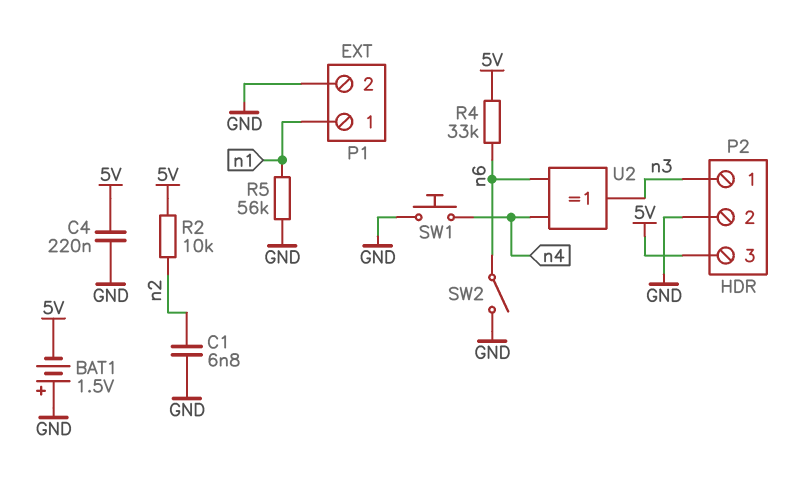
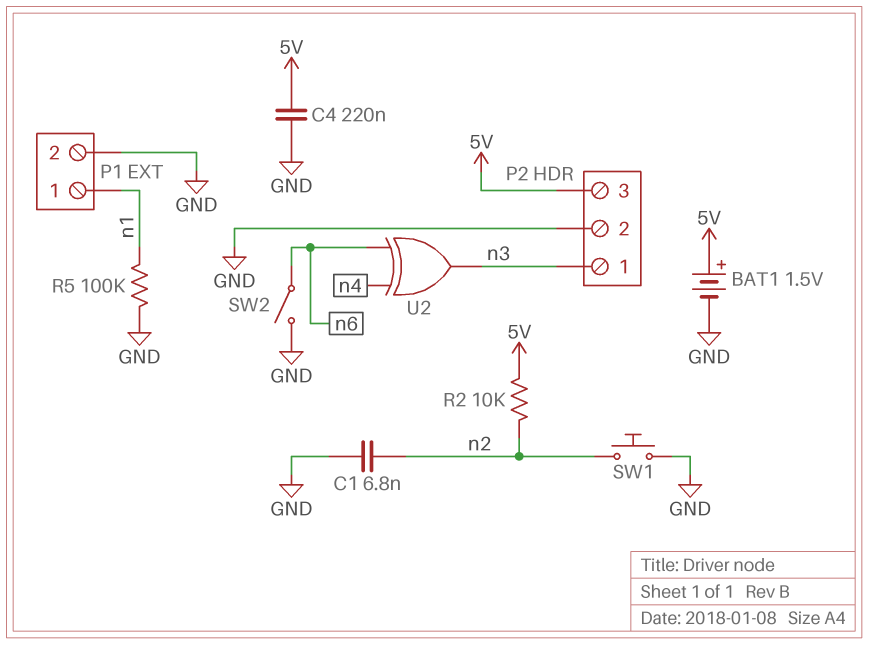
BAT1: 1.5V (plus GND, minus 5V) -> 1.5V (plus 5V, minus GND)
R4: 33k (5V, n6) -> none
R5: 56k (GND, n1) -> 100k (GND, n1)
SW1: button (GND, n4) -> button (GND, n2)

